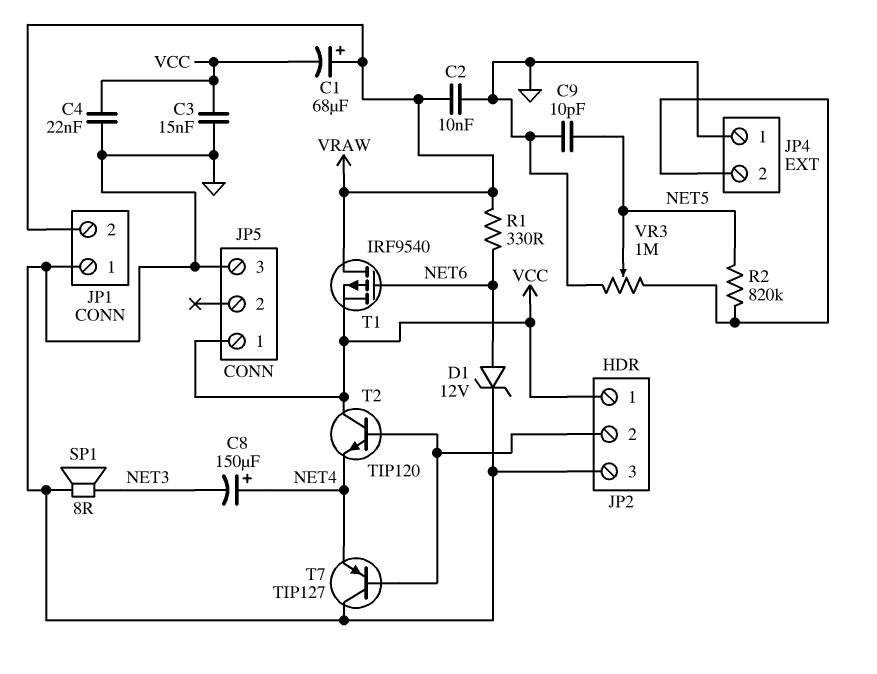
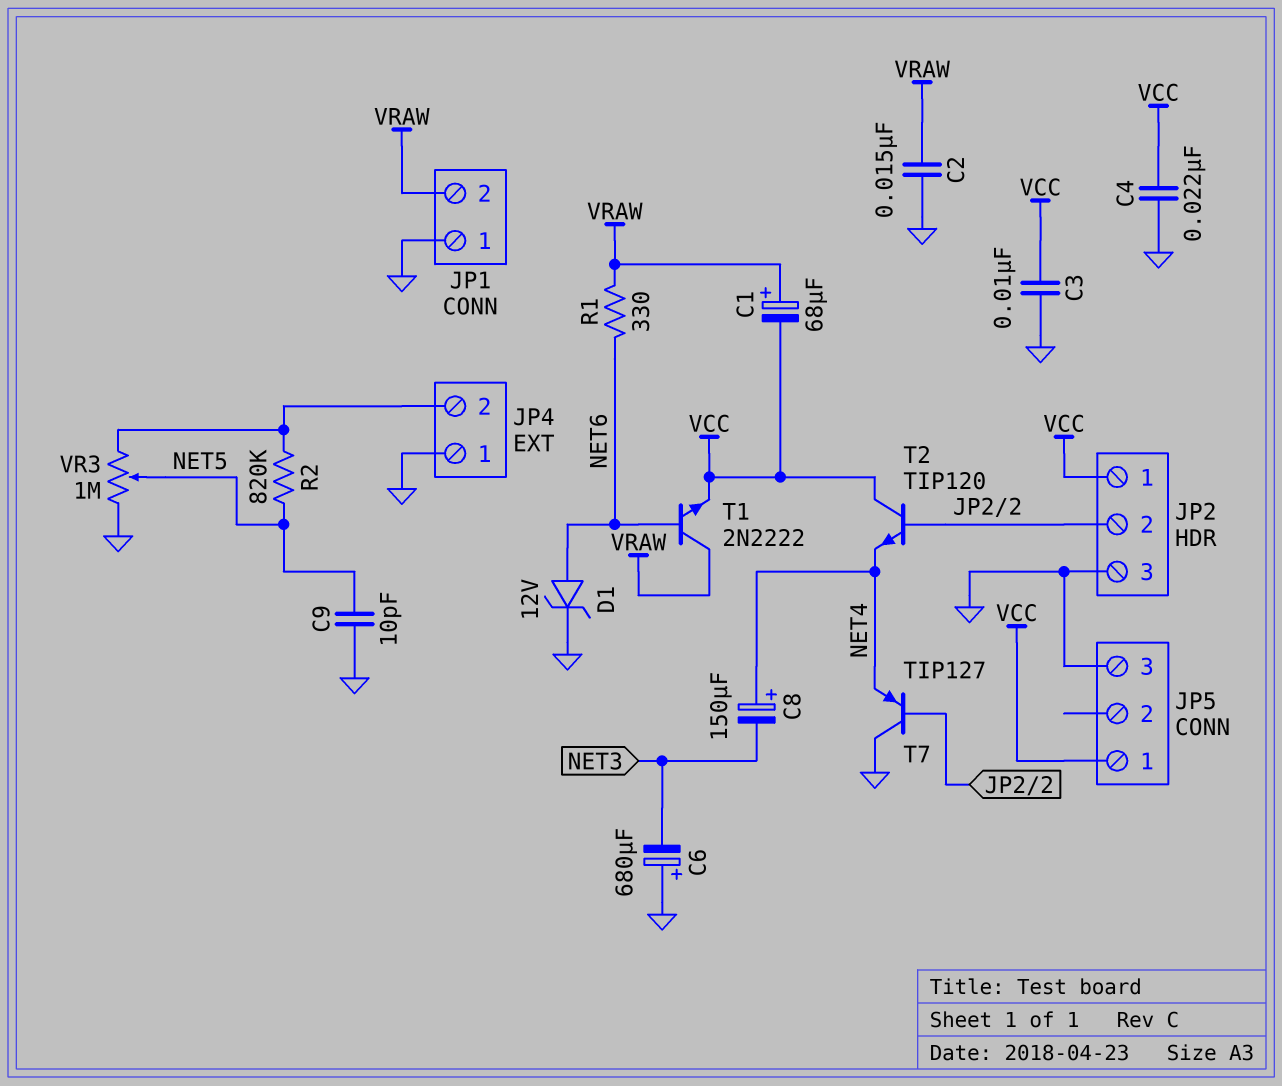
C2: 10nF (GND, VRAW) -> 15nF (GND, VRAW)
C3: 15nF (GND, VCC) -> 10nF (GND, VCC)
C6: none -> 680uF (plus GND, minus NET3)
SP1: speaker 8R (GND, NET3) -> none
T1: PMOS IRF9540 (G NET6, D VRAW, S VCC) -> NPN 2N2222 (B NET6, C VRAW, E VCC)

